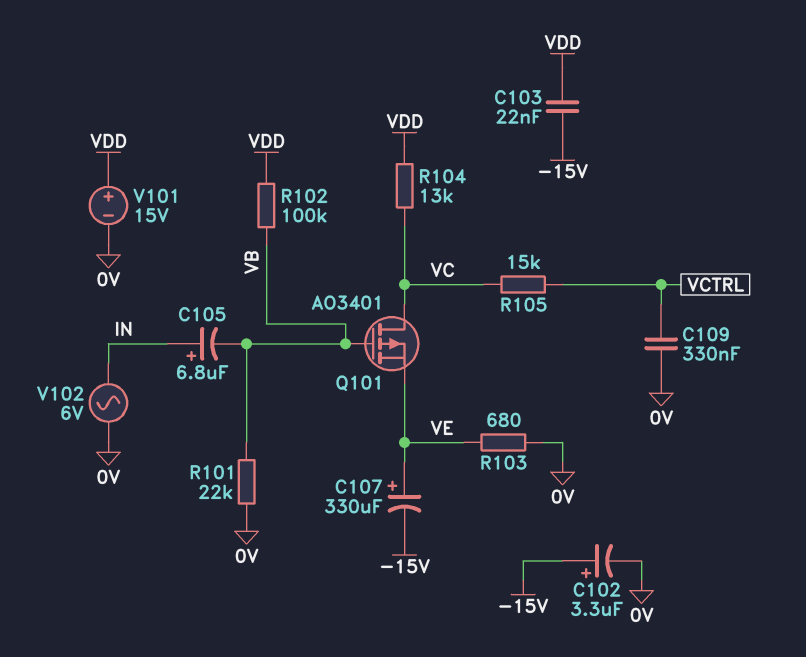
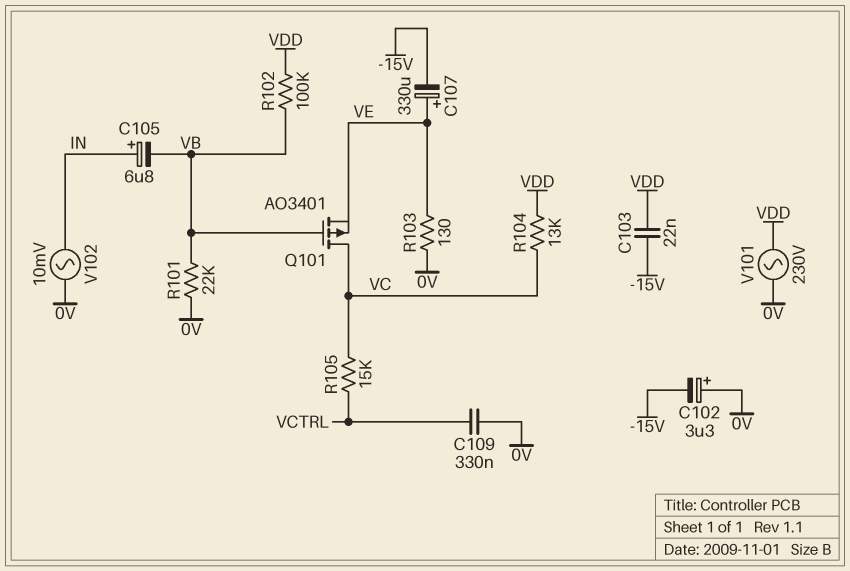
C102: 3.3uF (plus -15V, minus 0V) -> 3.3uF (plus 0V, minus -15V)
R103: 680 (0V, VE) -> 130 (0V, VE)
V101: 15V (plus VDD, minus 0V) -> AC 230V (0V, VDD)
V102: AC 6V (0V, IN) -> AC 10mV (0V, IN)

